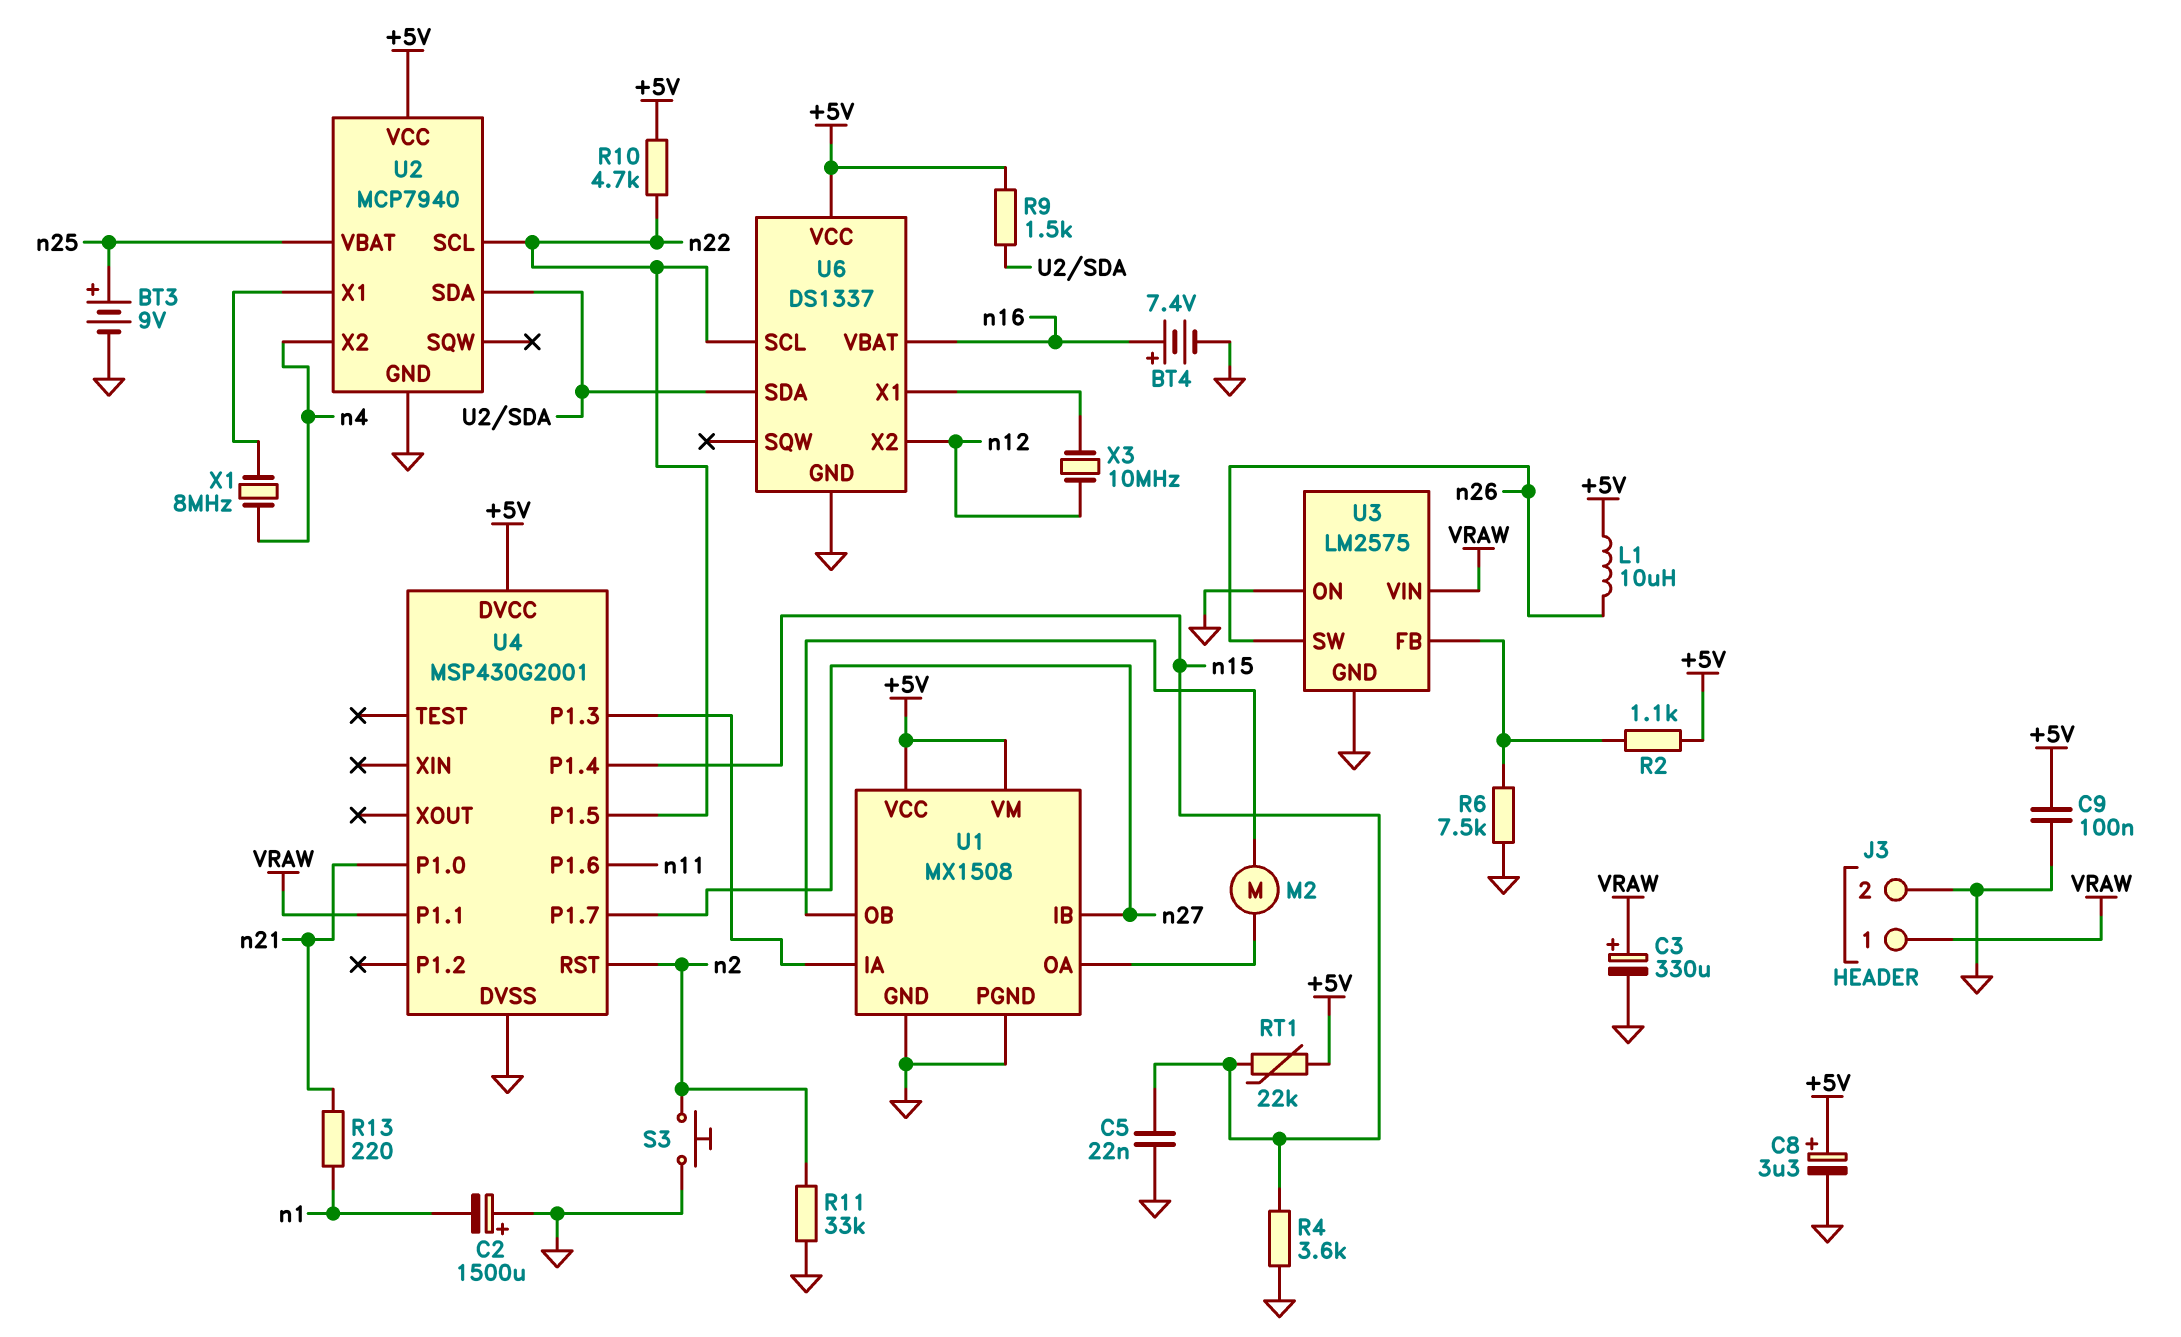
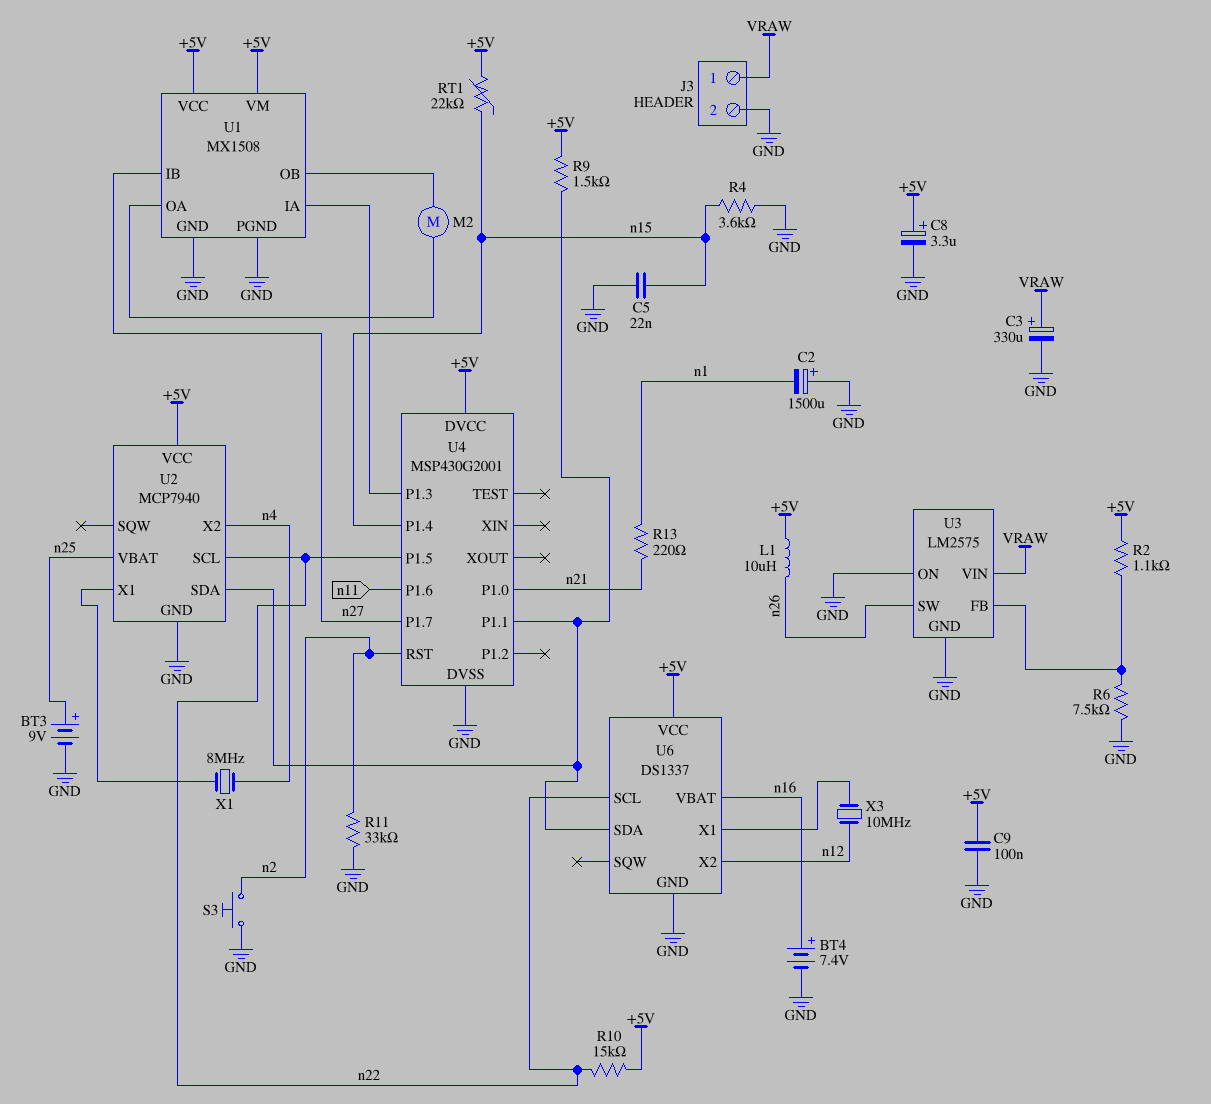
R10: 4.7k (+5V, n22) -> 15k (+5V, n22)
U4 pin P1.1: VRAW -> U2/SDA

